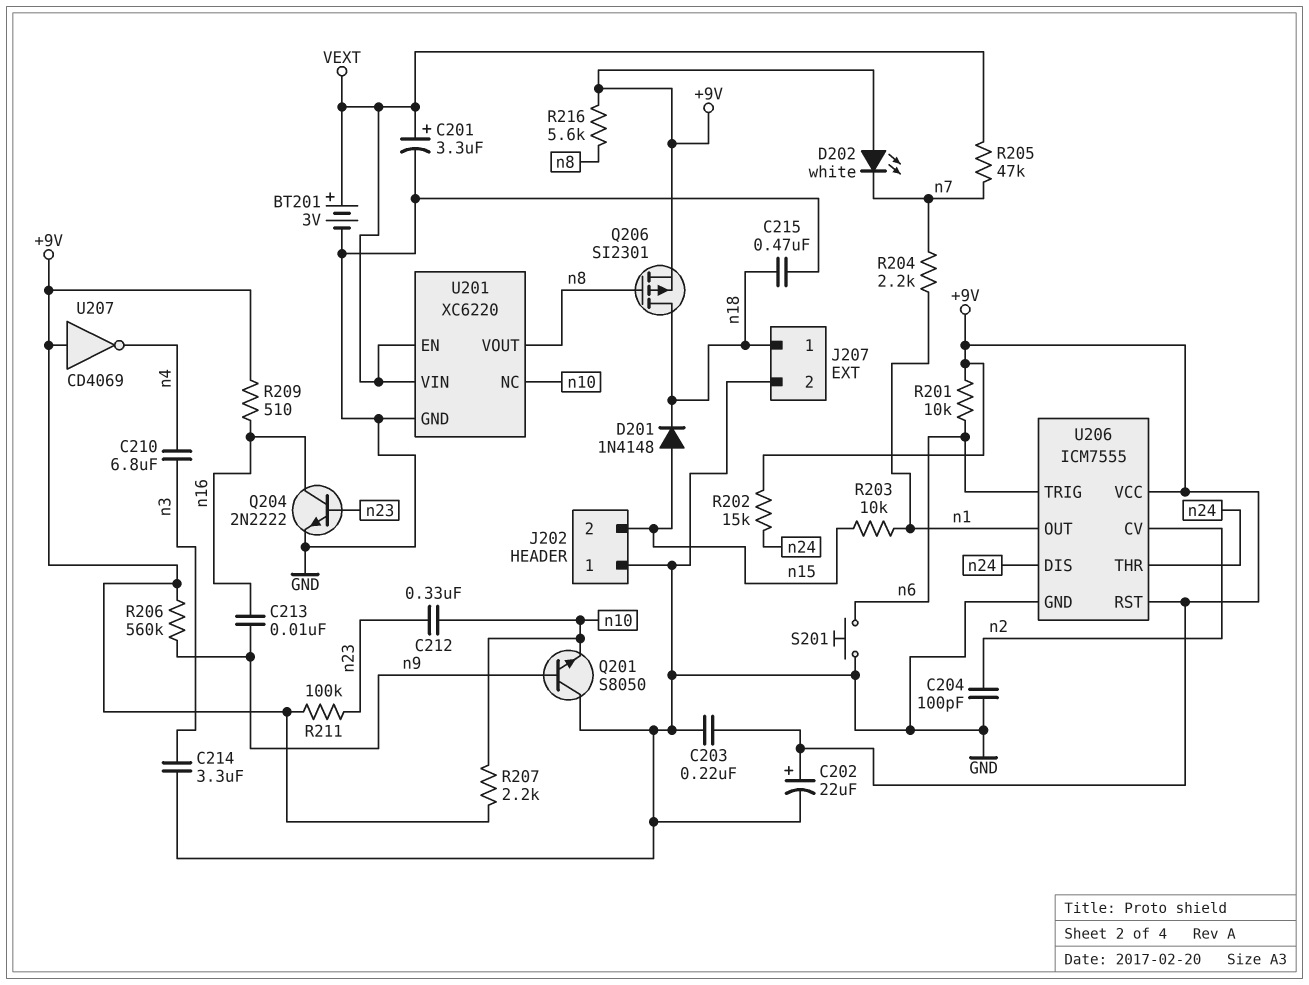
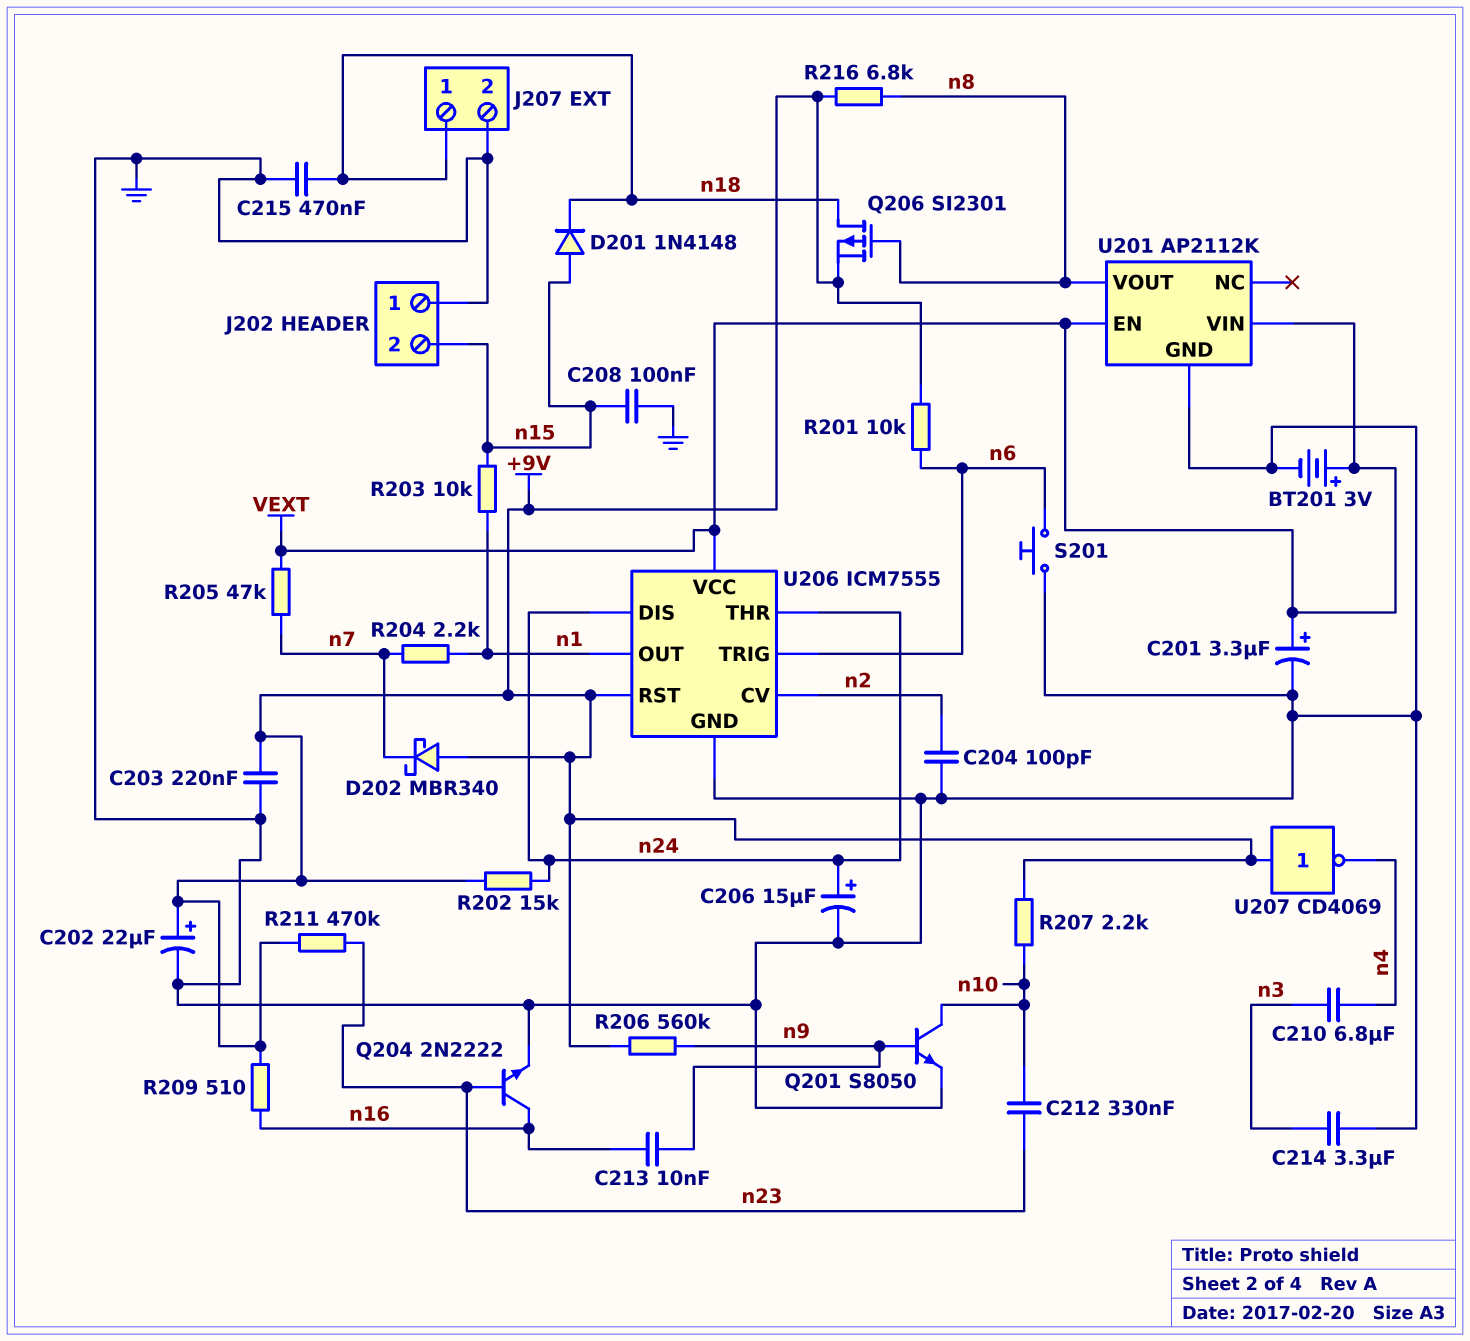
C206: none -> 15uF (plus n24, minus GND)
C208: none -> 100nF (GND, n15)
D202: LED white (A +9V, K n7) -> schottky MBR340 (A +9V, K n7)
Q201: NPN S8050 (B n9, C GND, E n10) -> NPN S8050 (B n9, C n10, E GND)
R211: 100k (+9V, n23) -> 470k (+9V, n23)
R216: 5.6k (+9V, n8) -> 6.8k (+9V, n8)
U201: XC6220 -> AP2112K
U201 pin NC: n10 -> none
U206 pin VCC: +9V -> VEXT

